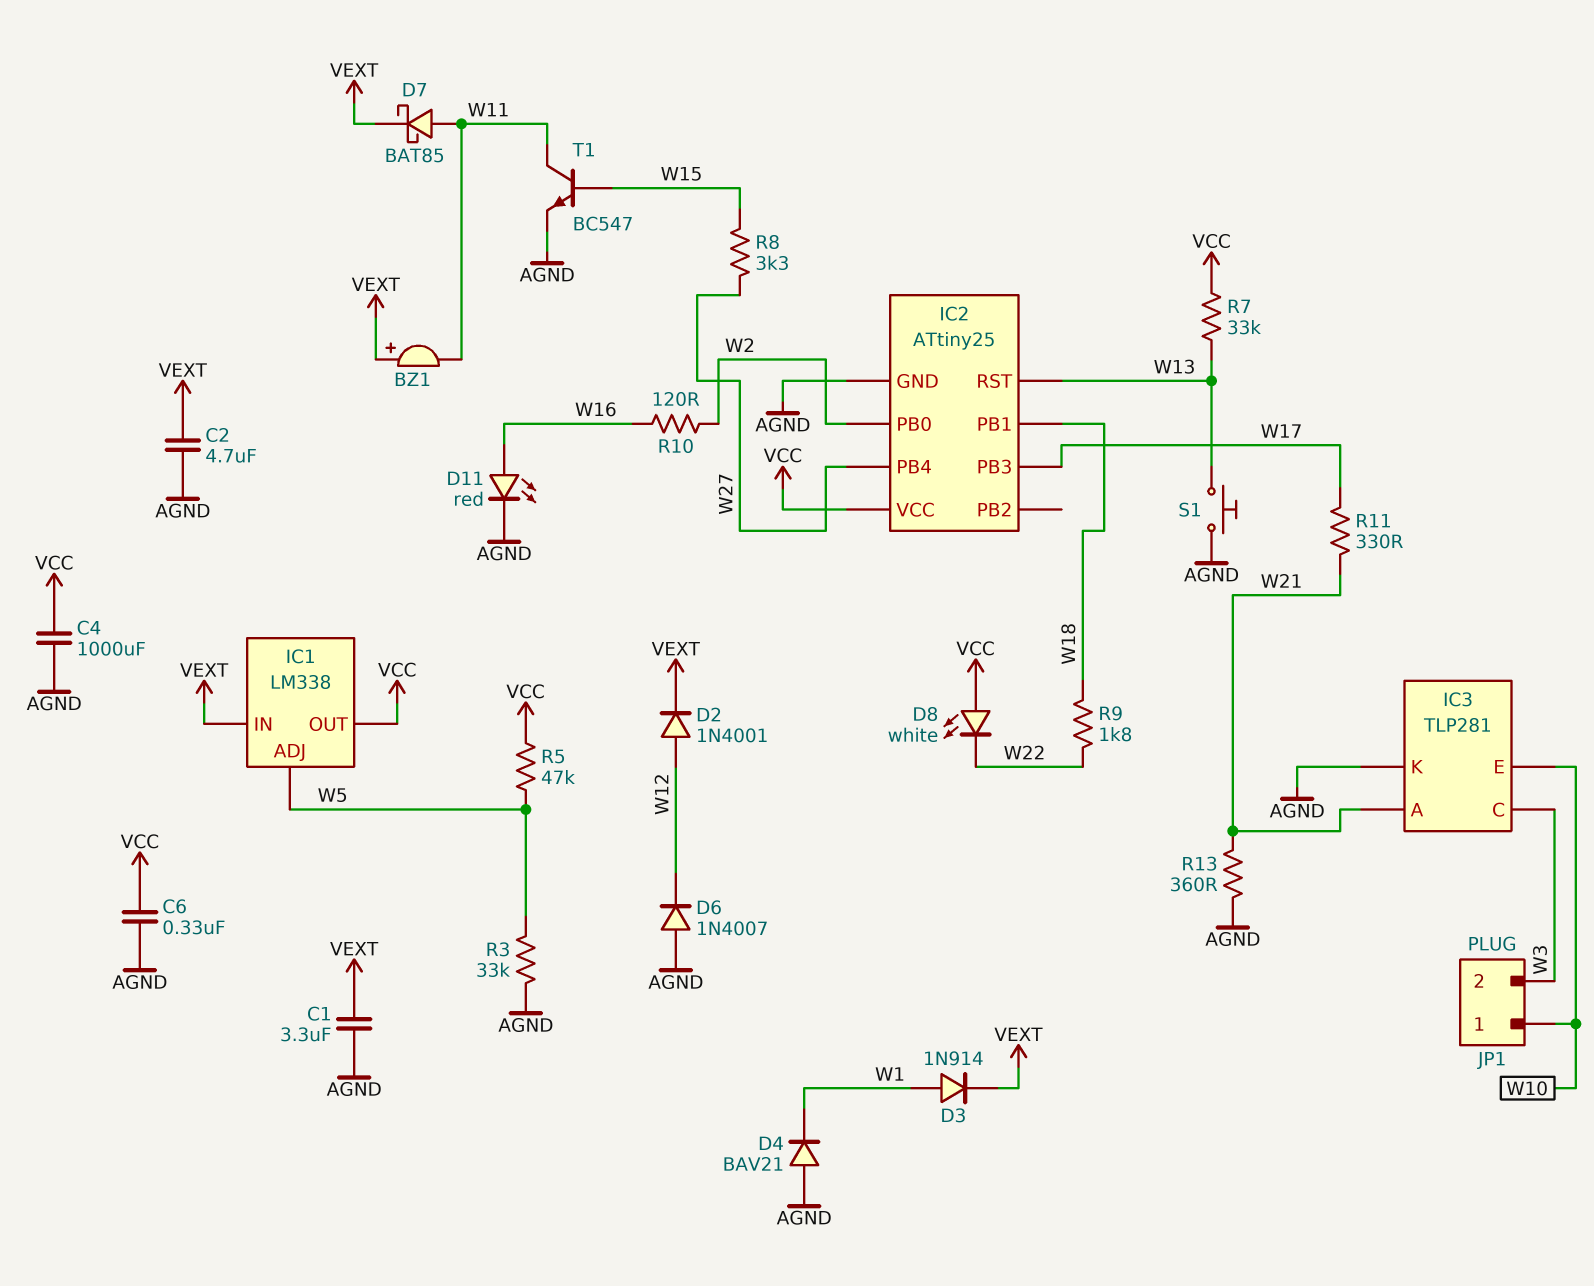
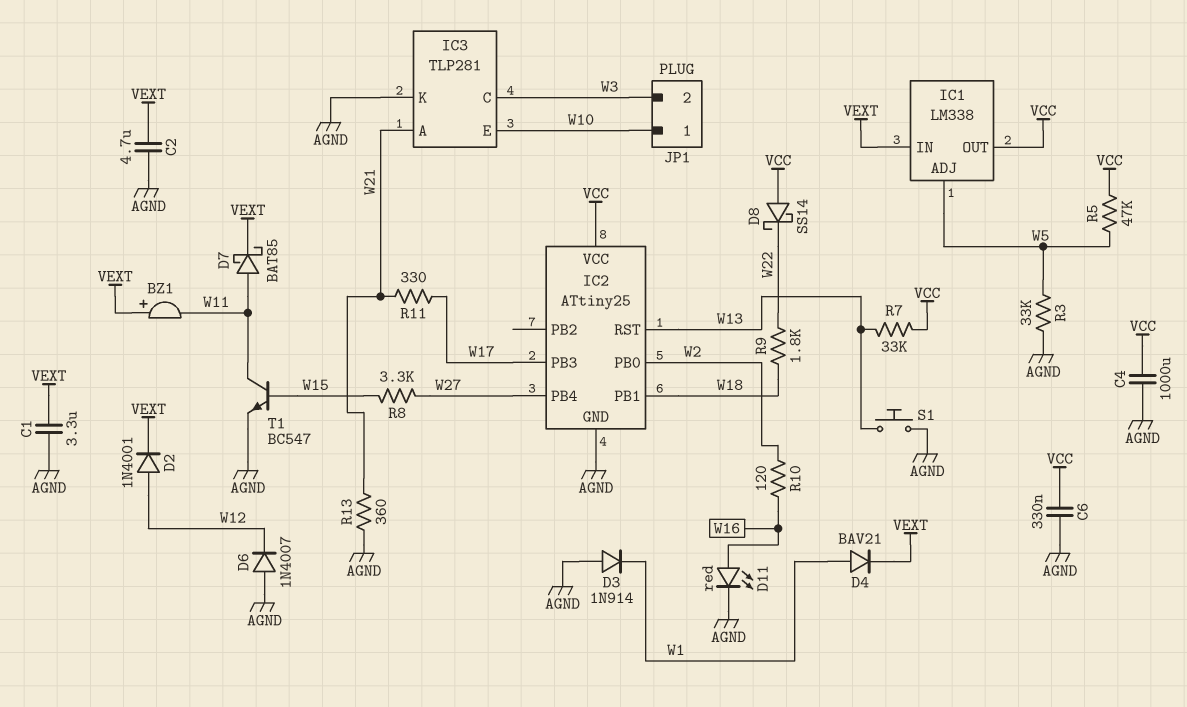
D3: diode 1N914 (A W1, K VEXT) -> diode 1N914 (A AGND, K W1)
D4: diode BAV21 (A AGND, K W1) -> diode BAV21 (A W1, K VEXT)
D8: LED white (A VCC, K W22) -> schottky SS14 (A VCC, K W22)

